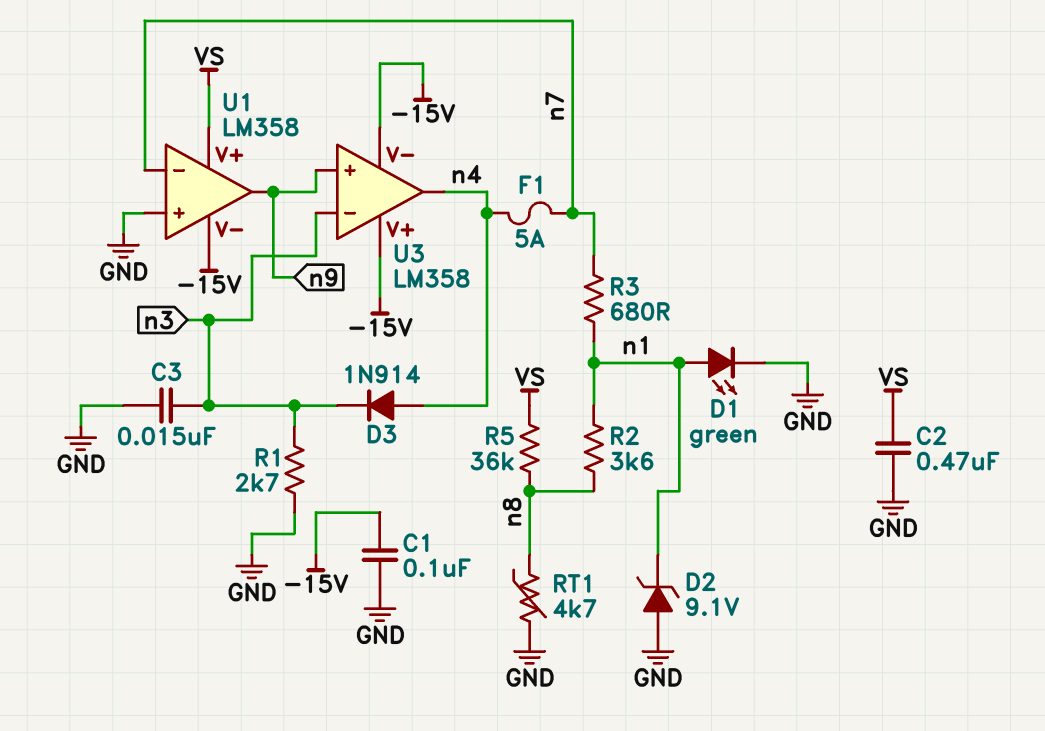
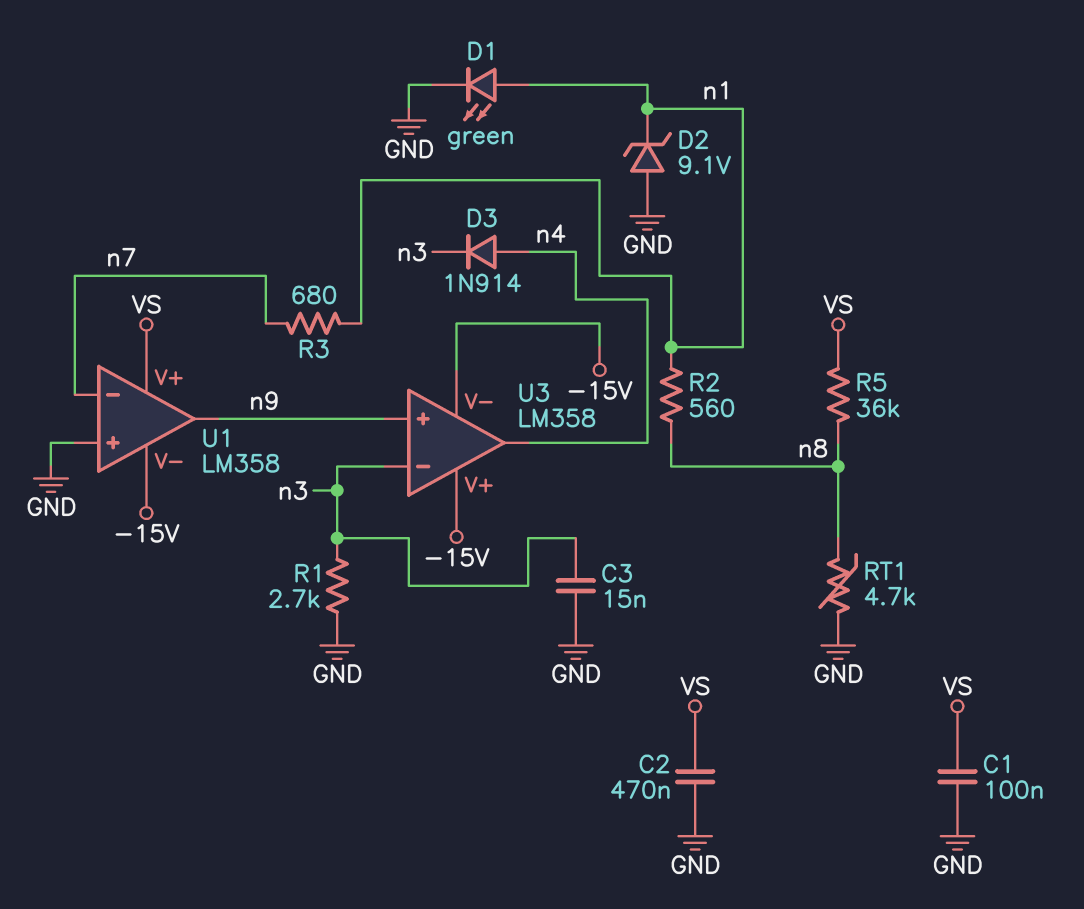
C1: 100nF (-15V, GND) -> 100nF (GND, VS)
F1: 5A (n4, n7) -> none
R2: 3.6k (n1, n8) -> 560 (n1, n8)

